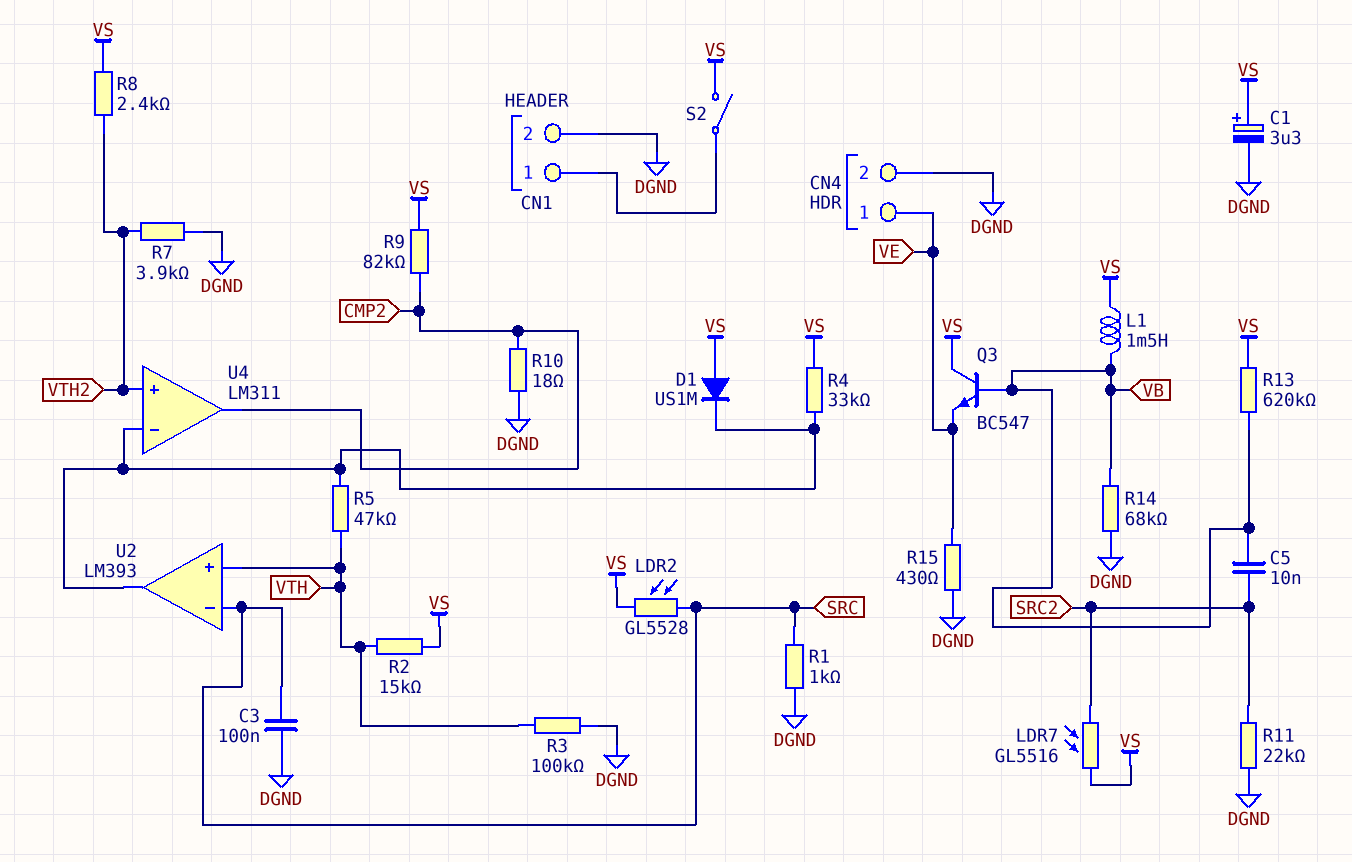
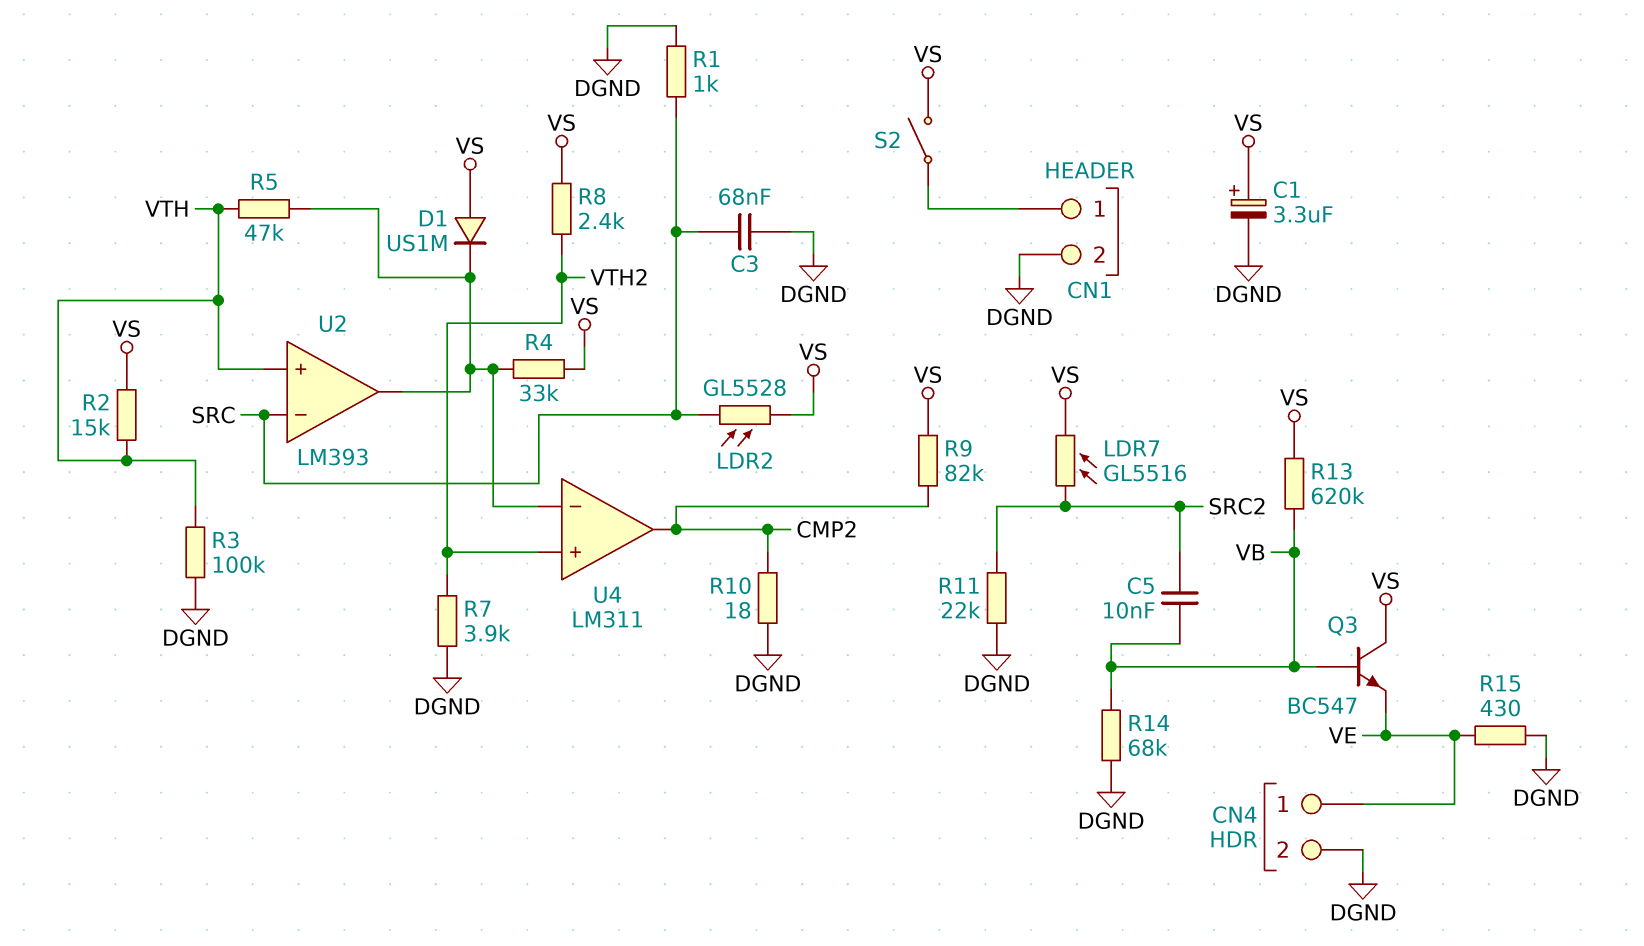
C3: 100nF (DGND, SRC) -> 68nF (DGND, SRC)
L1: 1.5mH (VB, VS) -> none

